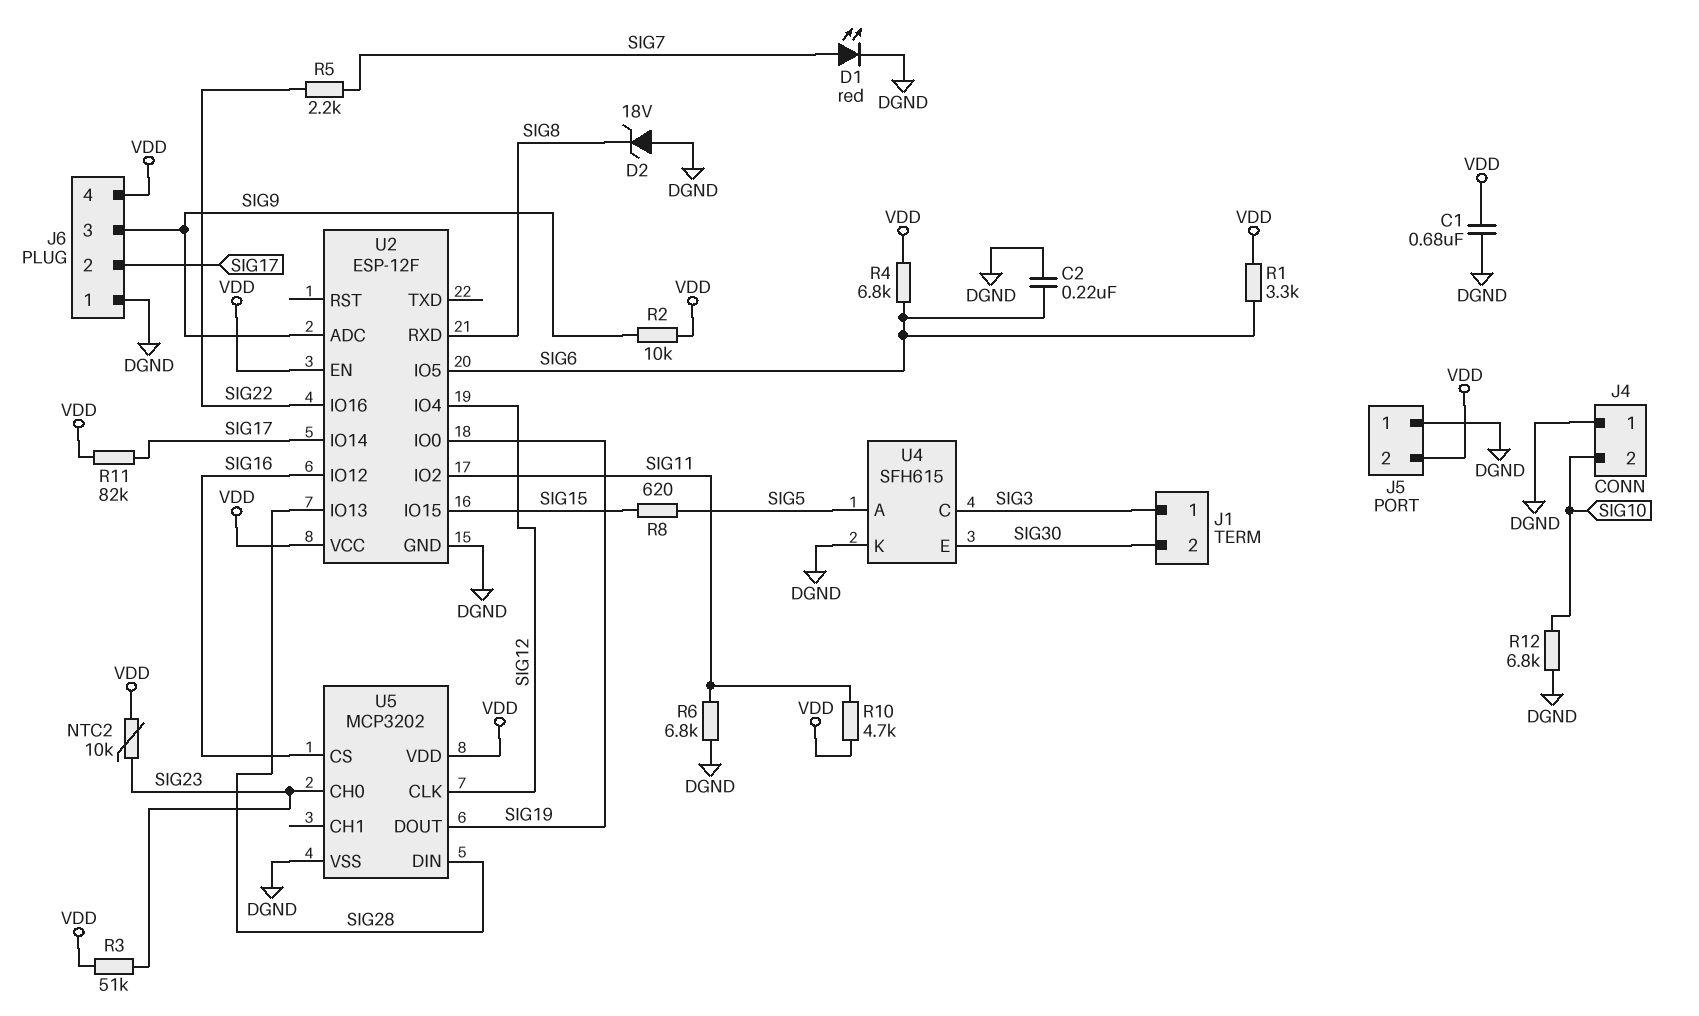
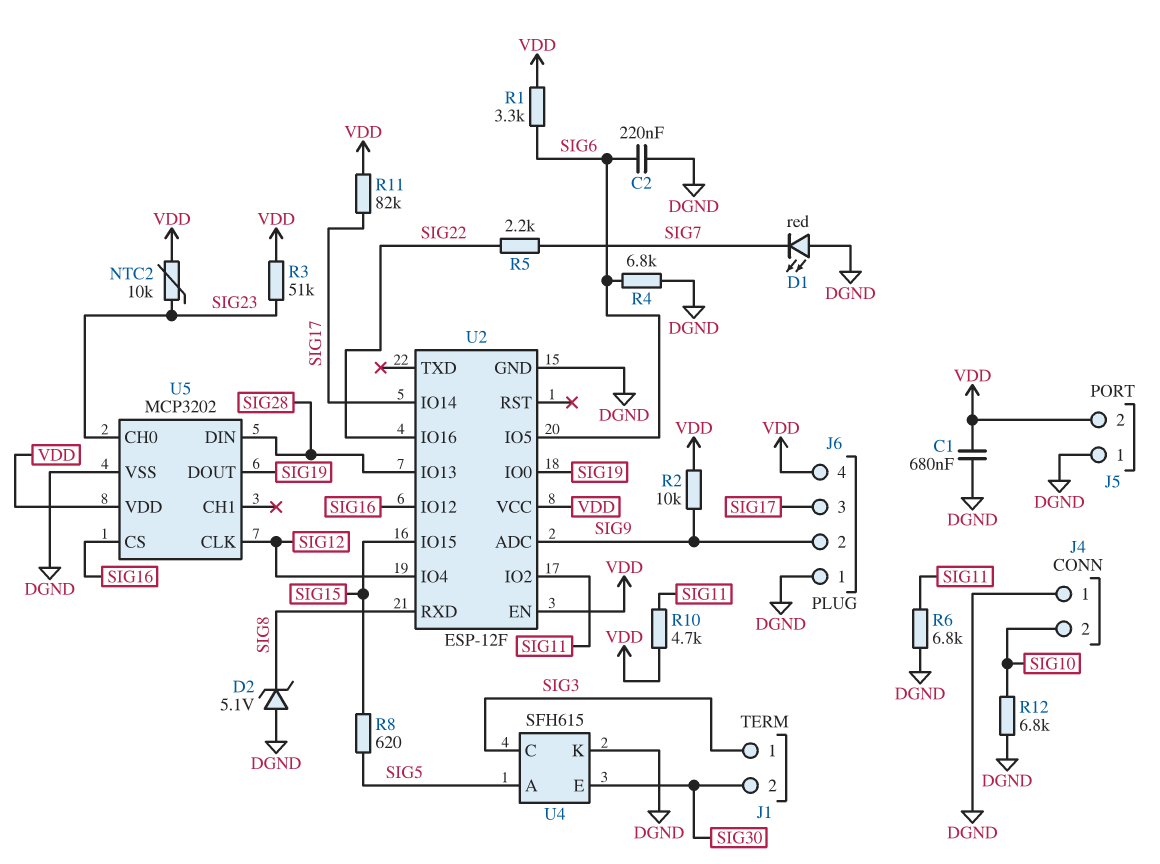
D1: LED red (A SIG7, K DGND) -> LED red (A DGND, K SIG7)
D2: zener 18V (A DGND, K SIG8) -> zener 5.1V (A DGND, K SIG8)
J6 pin 2: SIG17 -> SIG9
J6 pin 3: SIG9 -> SIG17
R4: 6.8k (SIG6, VDD) -> 6.8k (DGND, SIG6)

